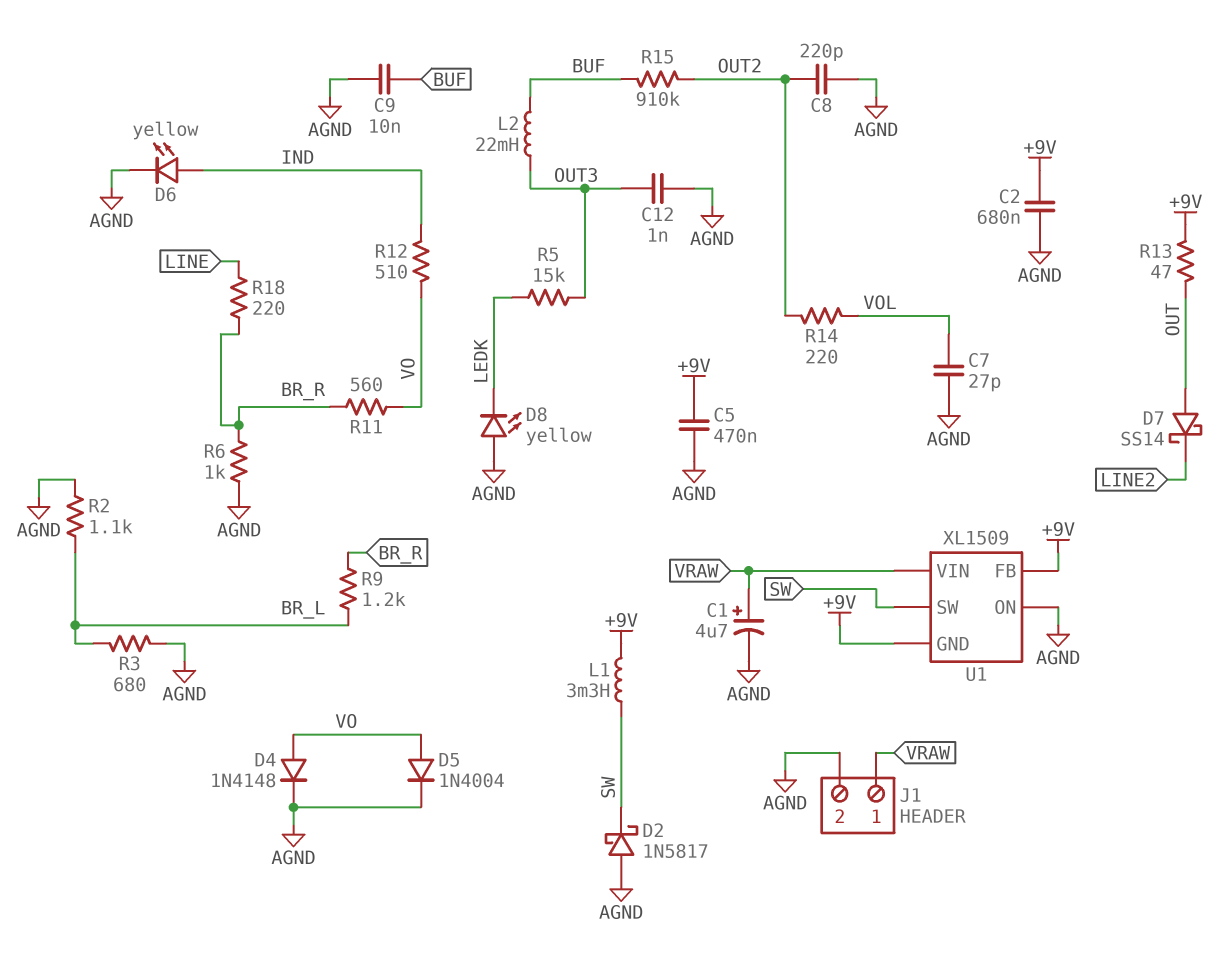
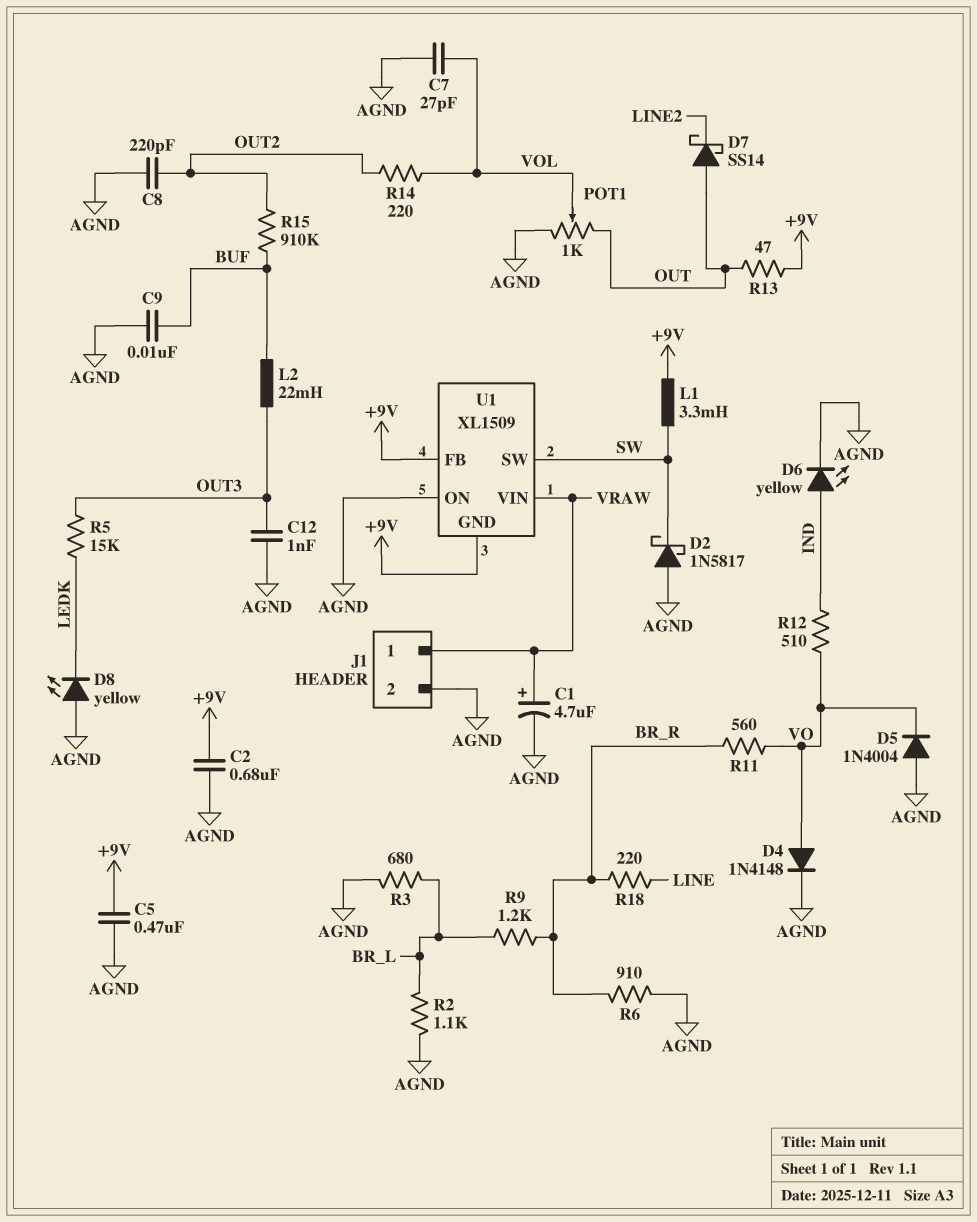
D5: diode 1N4004 (A VO, K AGND) -> diode 1N4004 (A AGND, K VO)
POT1: none -> 1k (AGND, OUT, wiper VOL)
R6: 1k (AGND, BR_R) -> 910 (AGND, BR_R)

